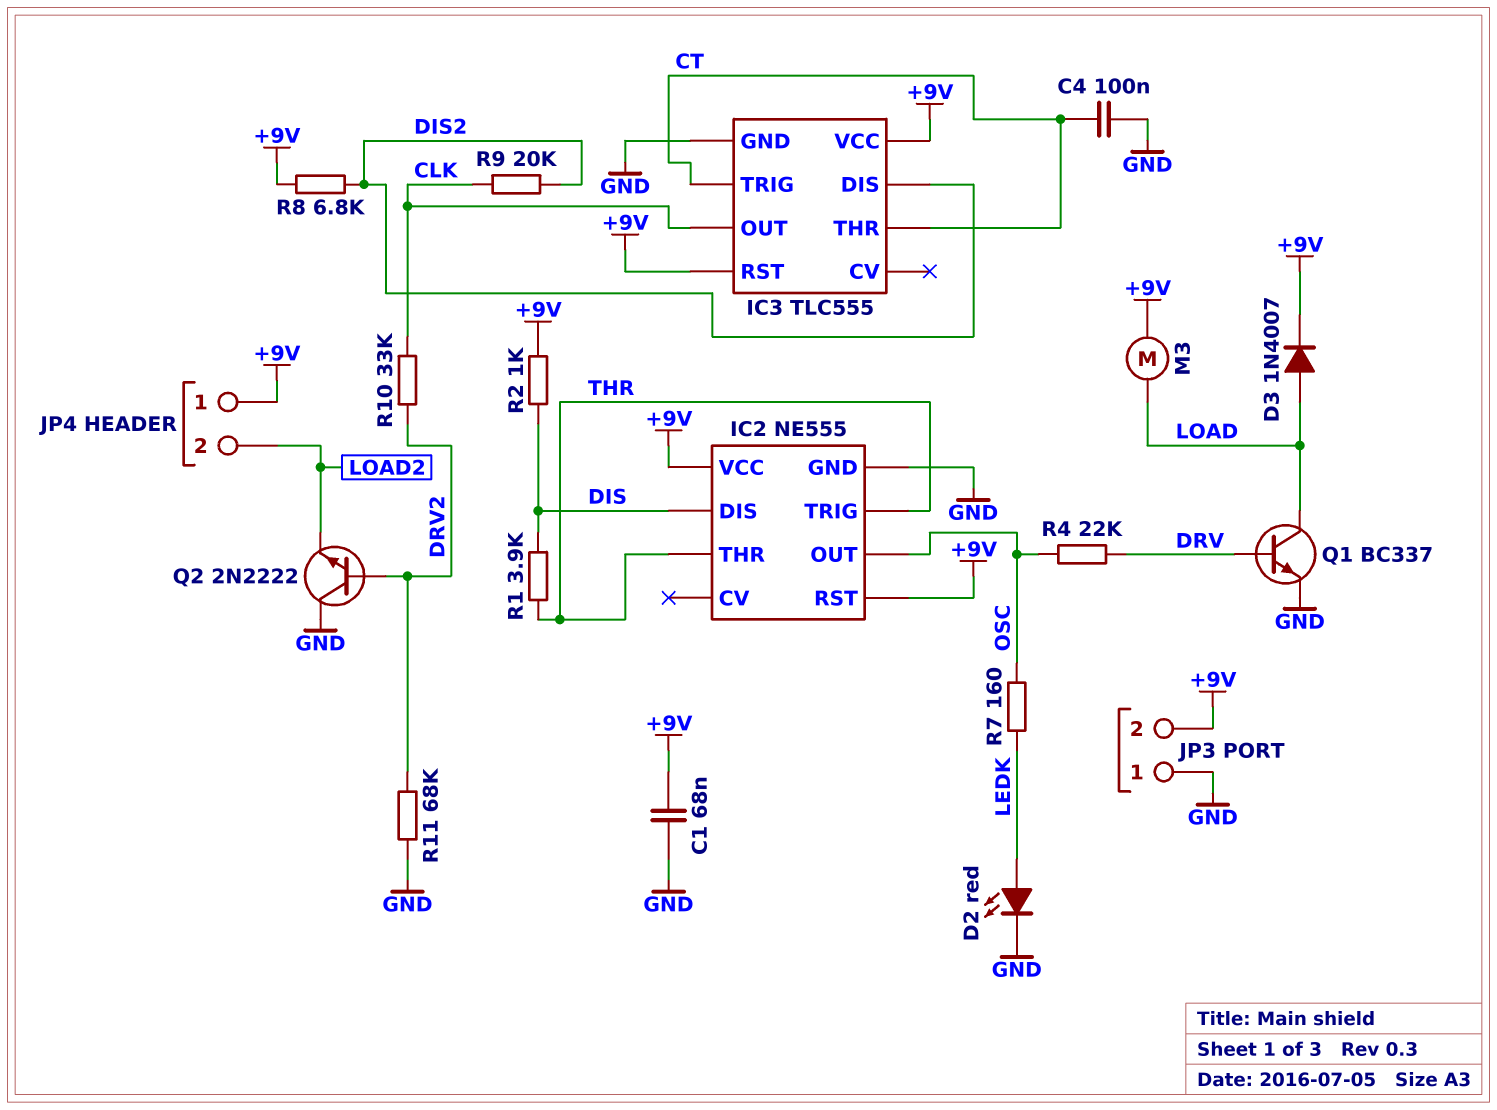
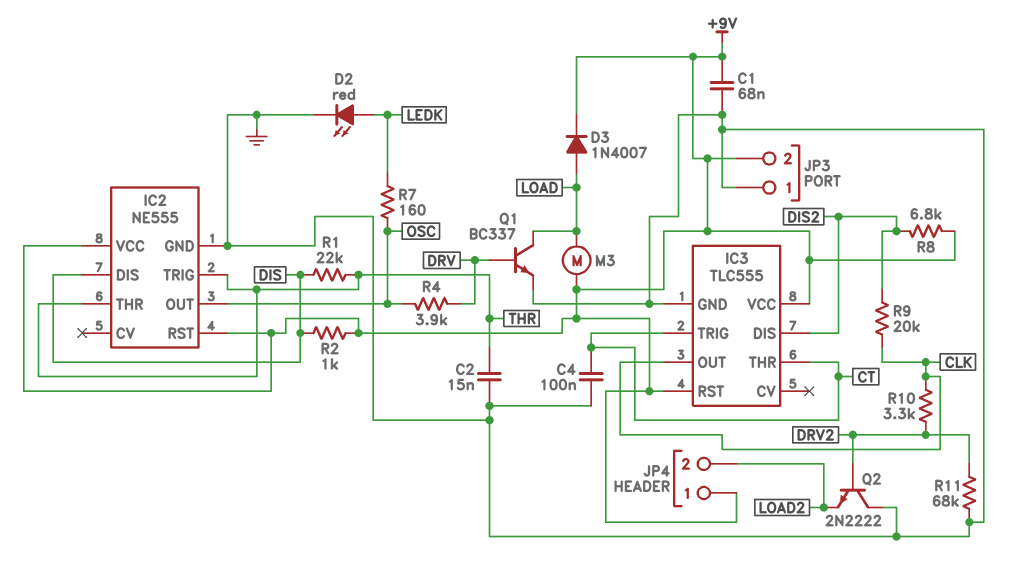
C2: none -> 15nF (GND, THR)
R1: 3.9k (DIS, THR) -> 22k (DIS, THR)
R4: 22k (DRV, OSC) -> 3.9k (DRV, OSC)
R10: 33k (CLK, DRV2) -> 3.3k (CLK, DRV2)

